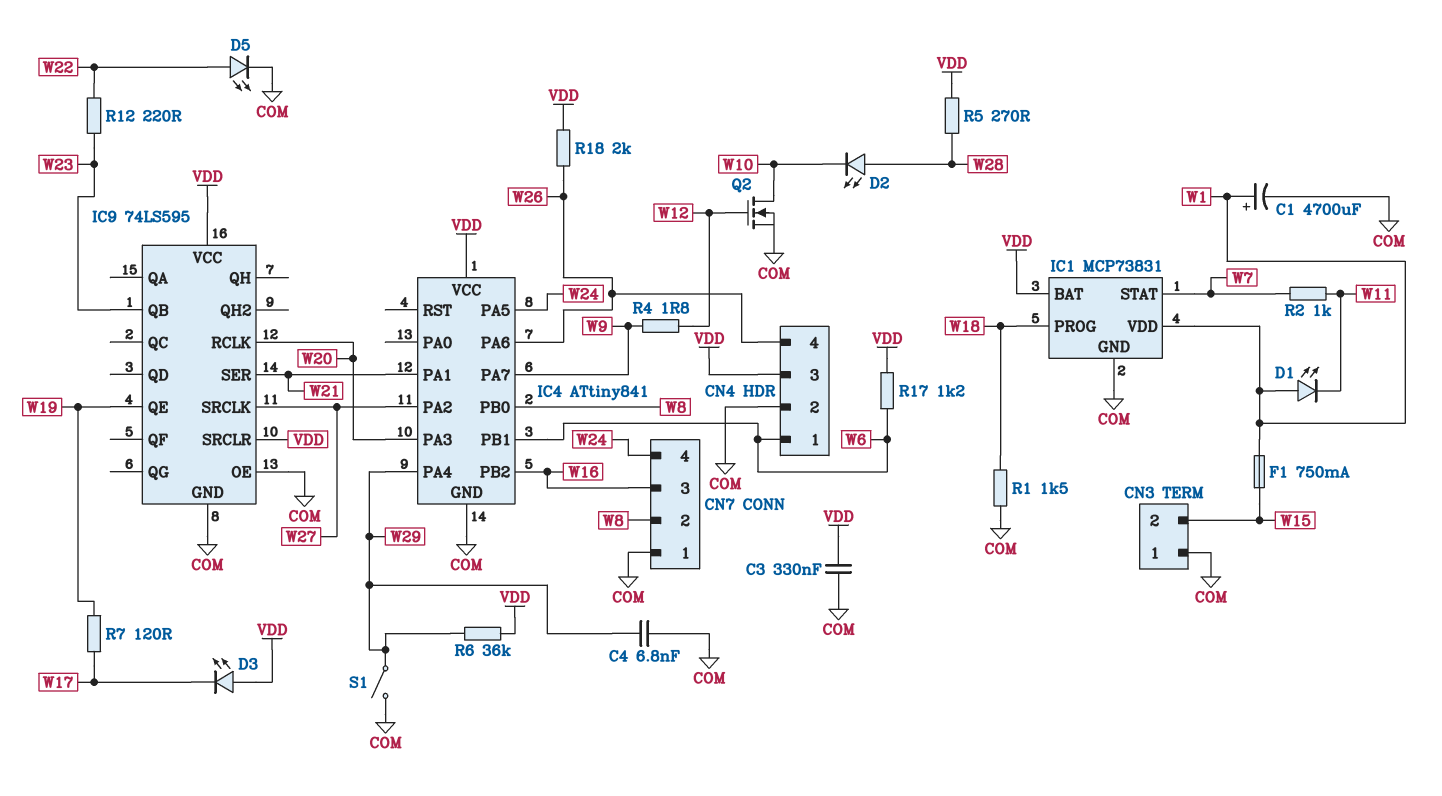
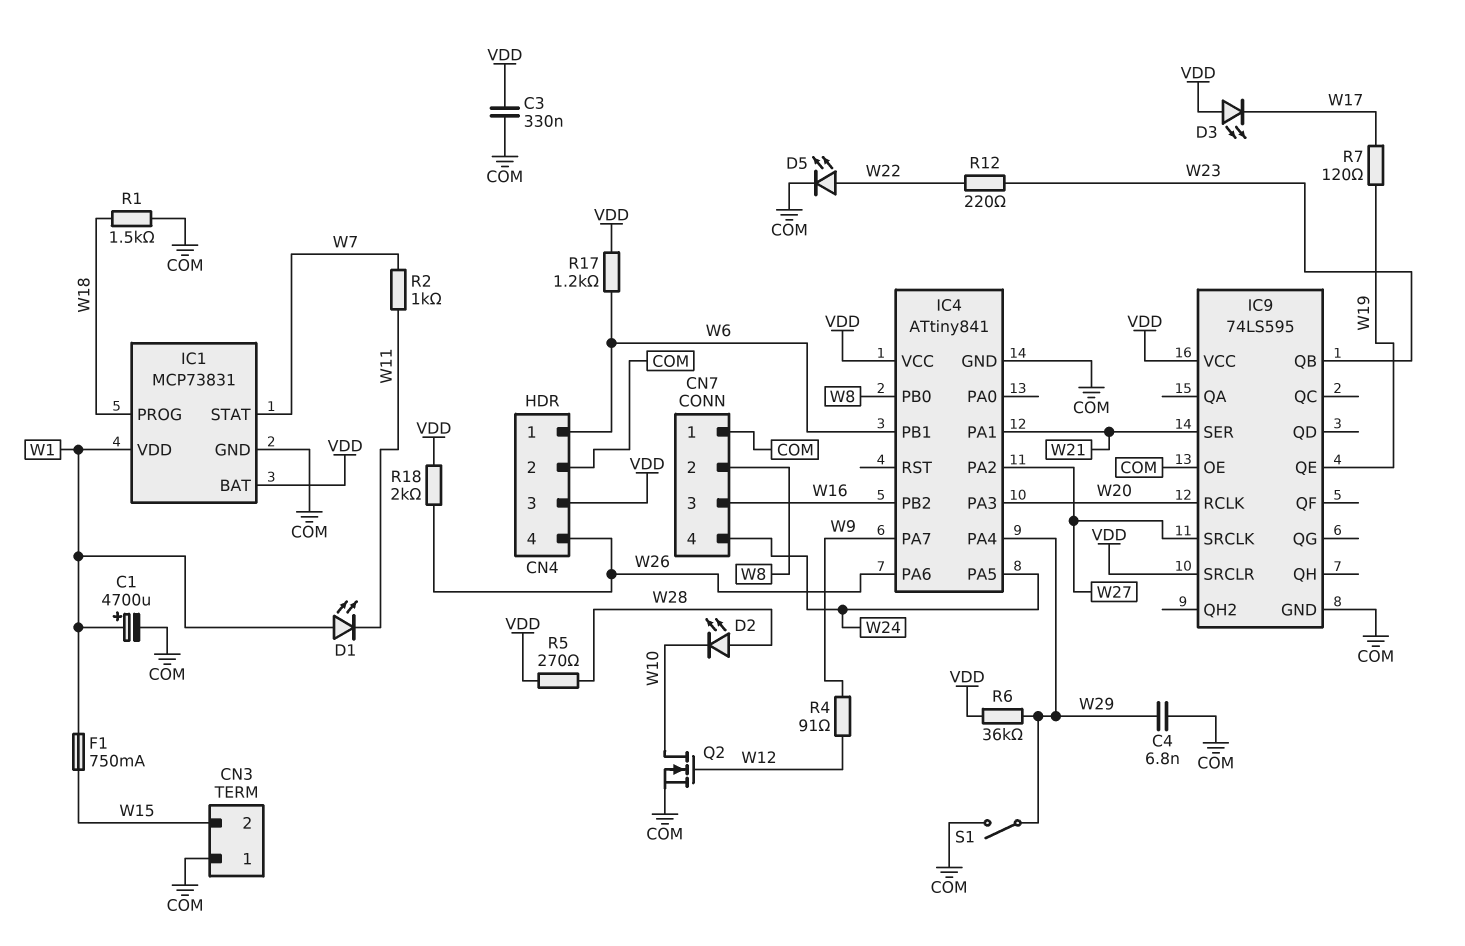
R4: 1.8 (W9, W12) -> 91 (W9, W12)

